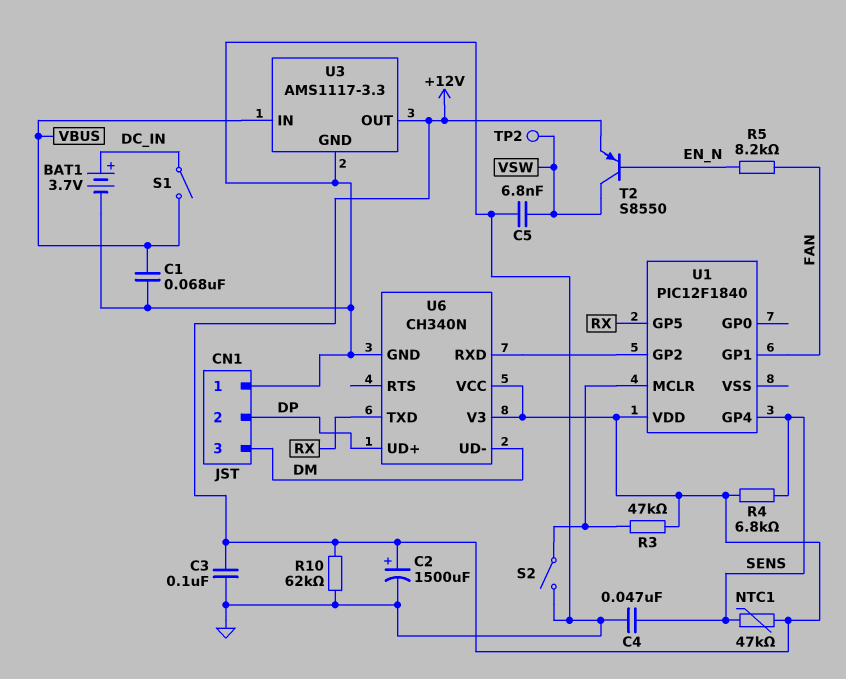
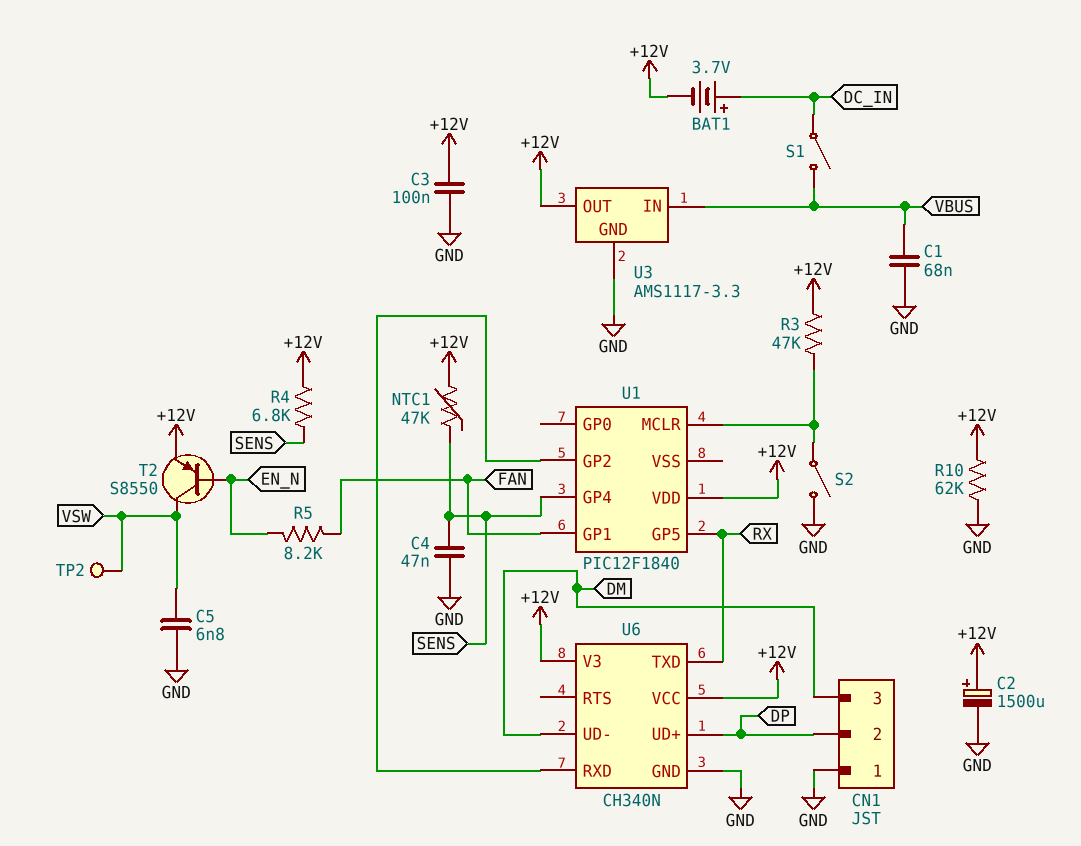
BAT1: 3.7V (plus DC_IN, minus GND) -> 3.7V (plus DC_IN, minus +12V)

